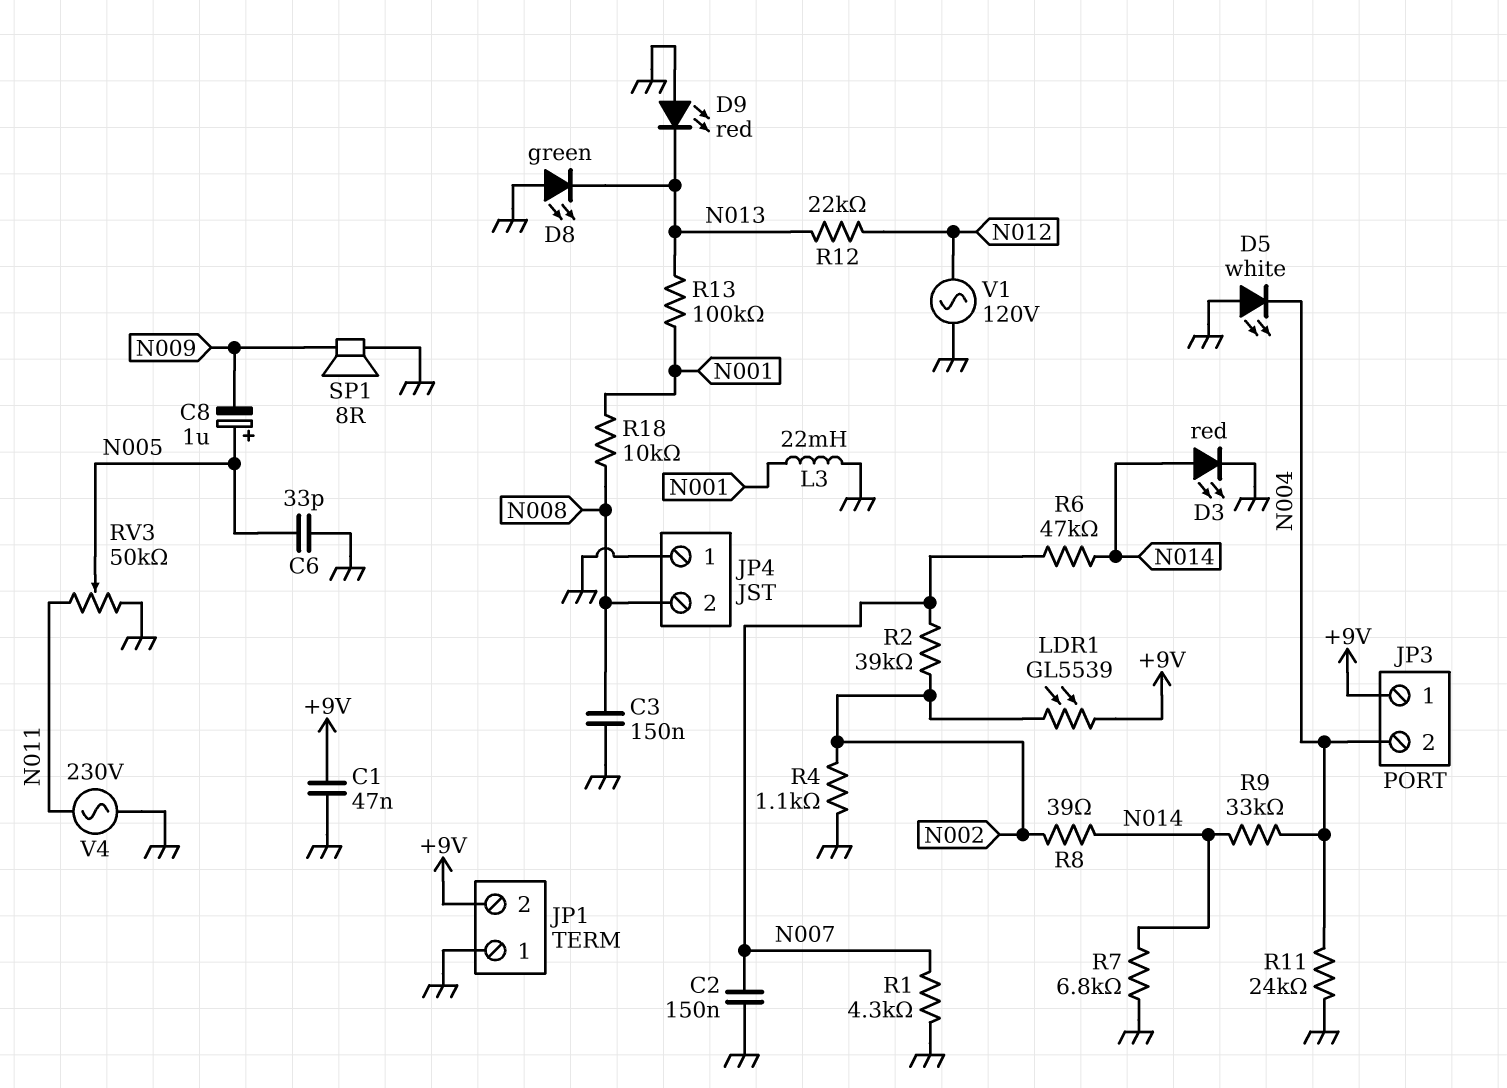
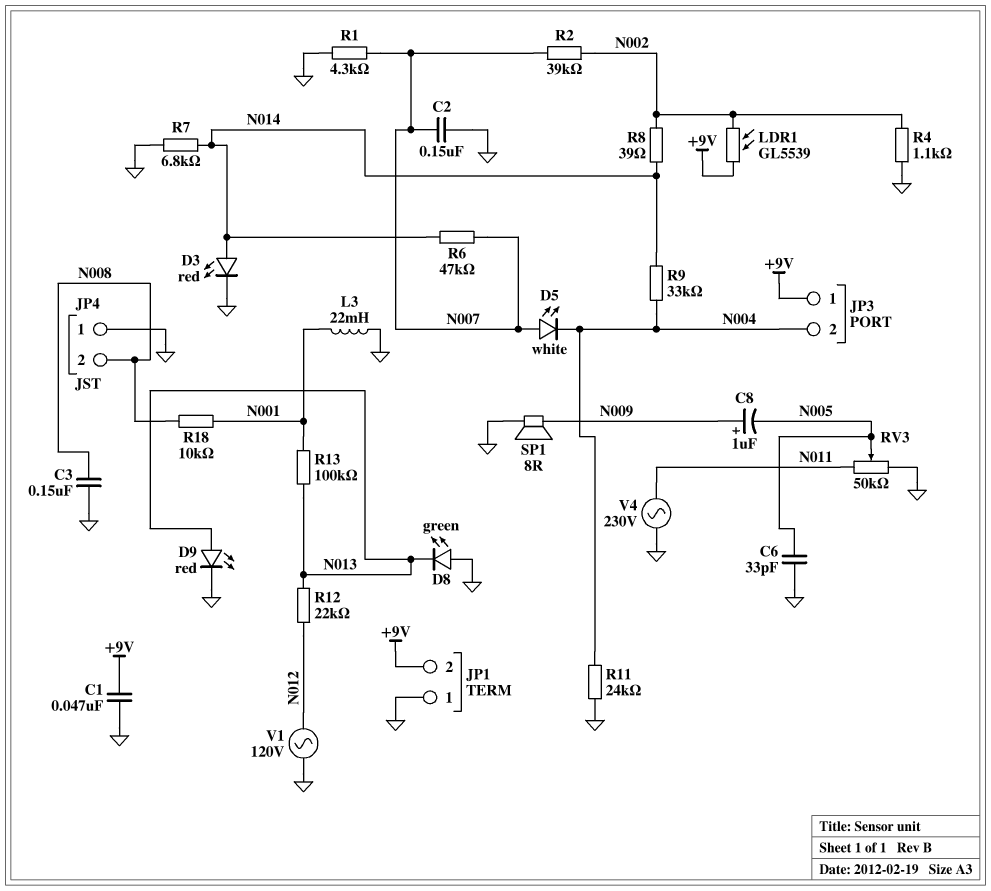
C8: 1uF (plus N005, minus N009) -> 1uF (plus N009, minus N005)
D5: LED white (A GND, K N004) -> LED white (A N007, K N004)
D9: LED red (A GND, K N013) -> LED red (A N013, K GND)

